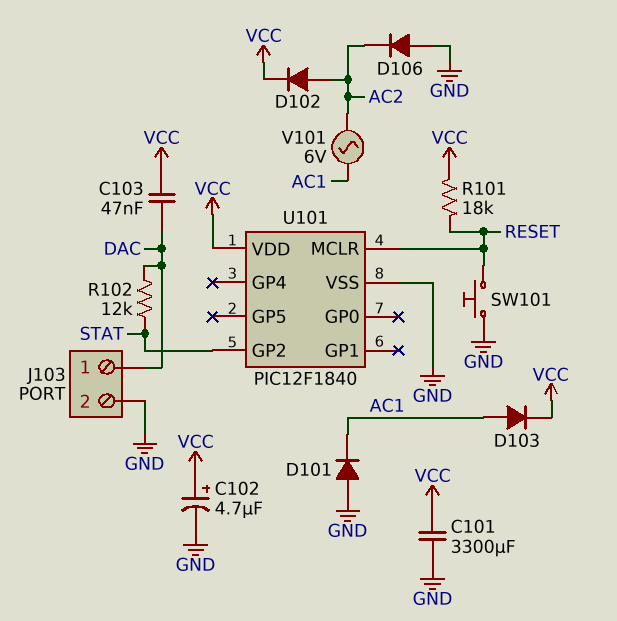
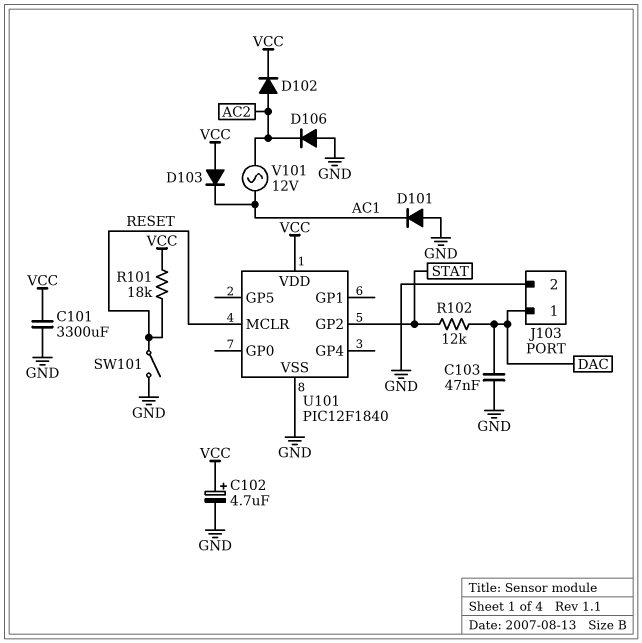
C103: 47nF (DAC, VCC) -> 47nF (DAC, GND)
D103: diode (A AC1, K VCC) -> diode (A VCC, K AC1)
SW101: button (GND, RESET) -> switch (GND, RESET)
V101: AC 6V (AC1, AC2) -> AC 12V (AC1, AC2)

